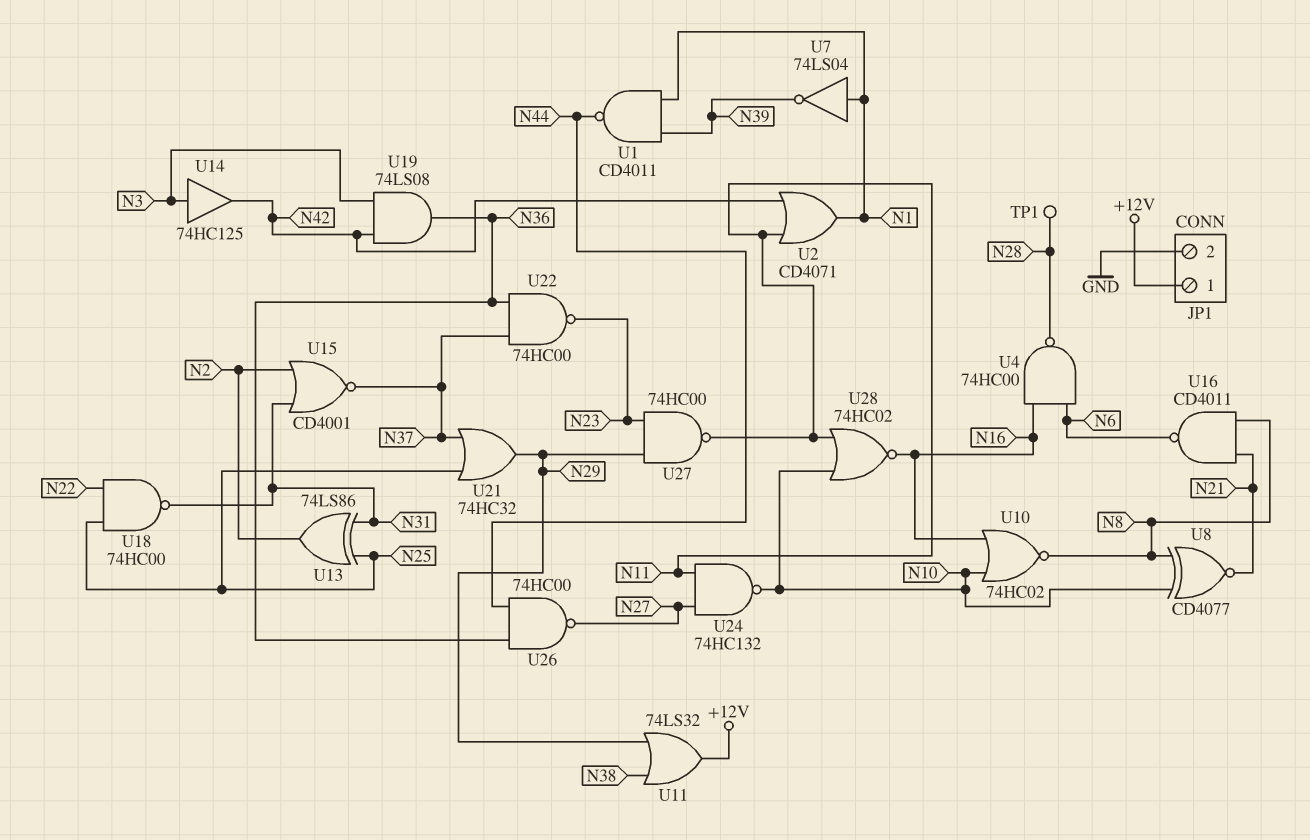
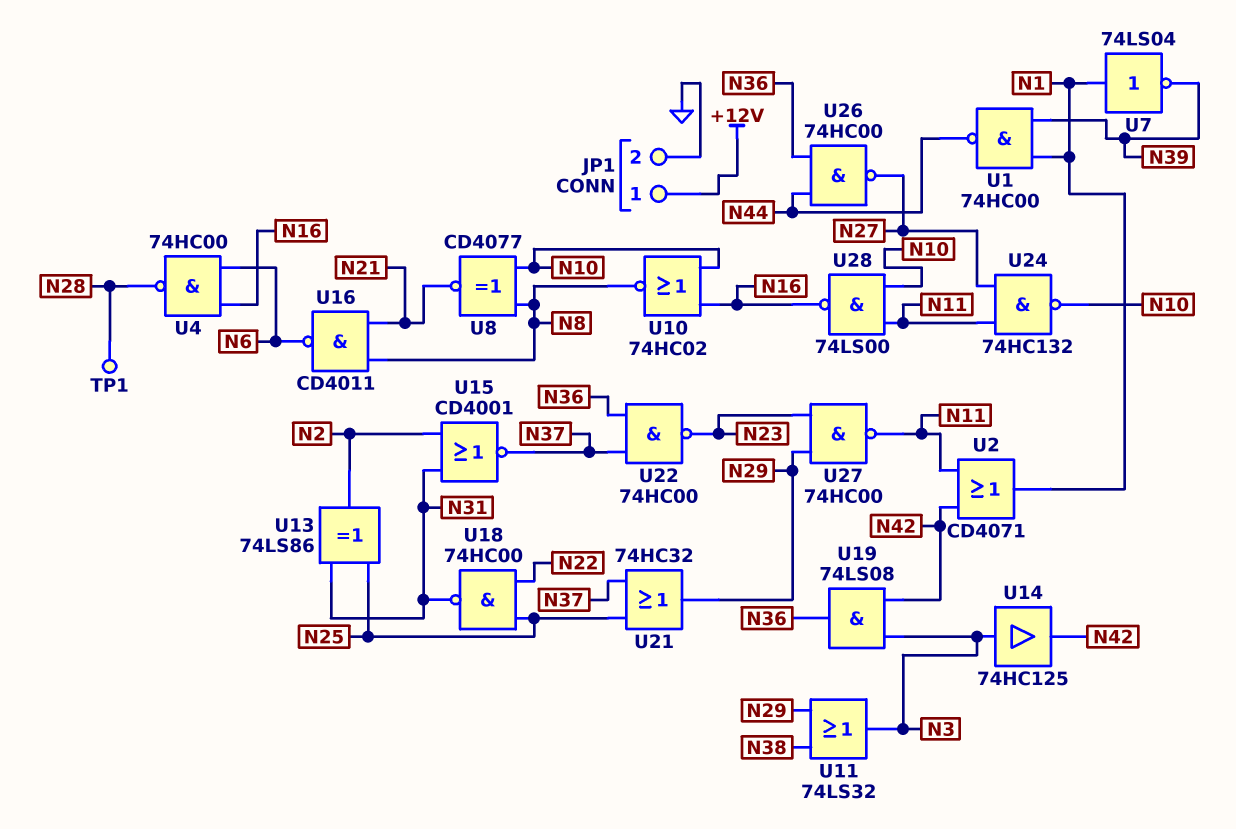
U1: NAND CD4011 (in N1, in N39, out N44) -> NAND 74HC00 (in N1, in N39, out N44)
U11: OR 74LS32 (in N29, in N38, out +12V) -> OR 74LS32 (in N29, in N38, out N3)
U28: NOR 74HC02 (in N10, in N11, out N16) -> NAND 74LS00 (in N10, in N11, out N16)

